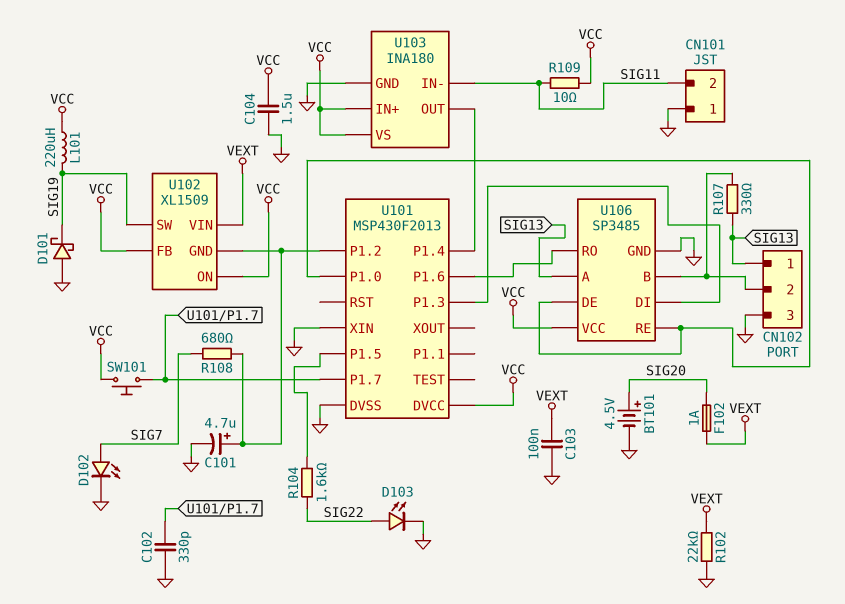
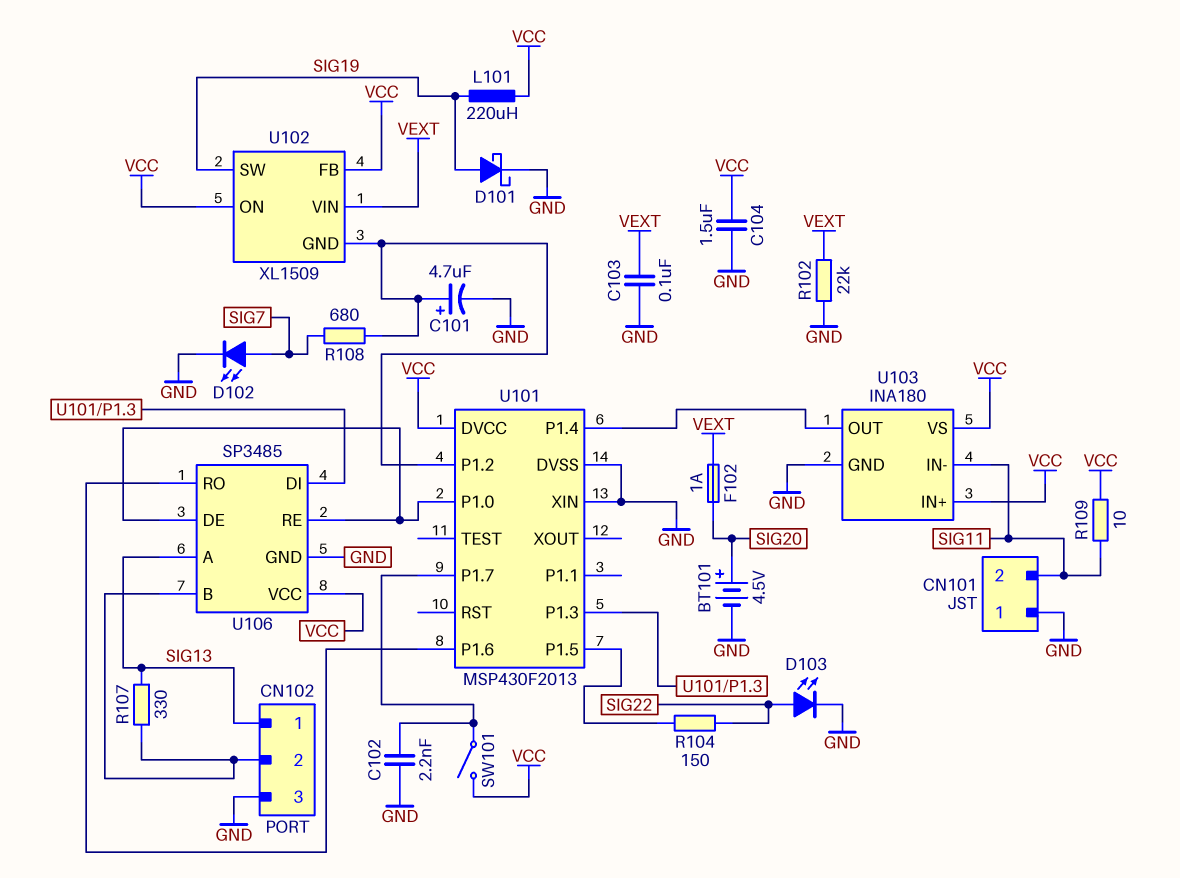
C102: 330pF (GND, U101/P1.7) -> 2.2nF (GND, U101/P1.7)
D101: schottky (A GND, K SIG19) -> schottky (A SIG19, K GND)
R104: 1.6k (SIG22, U101/P1.5) -> 150 (SIG22, U101/P1.5)
SW101: button (U101/P1.7, VCC) -> switch (U101/P1.7, VCC)

